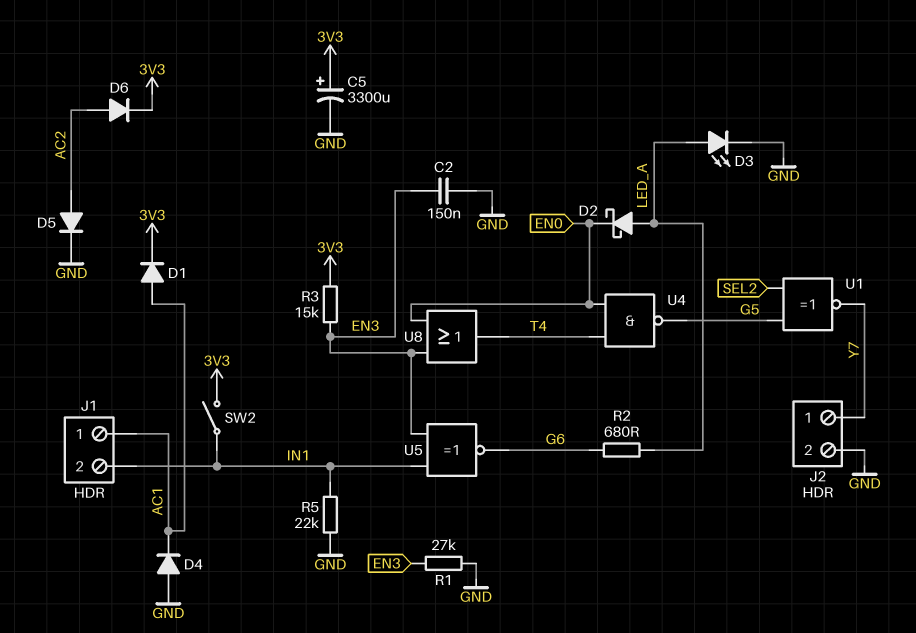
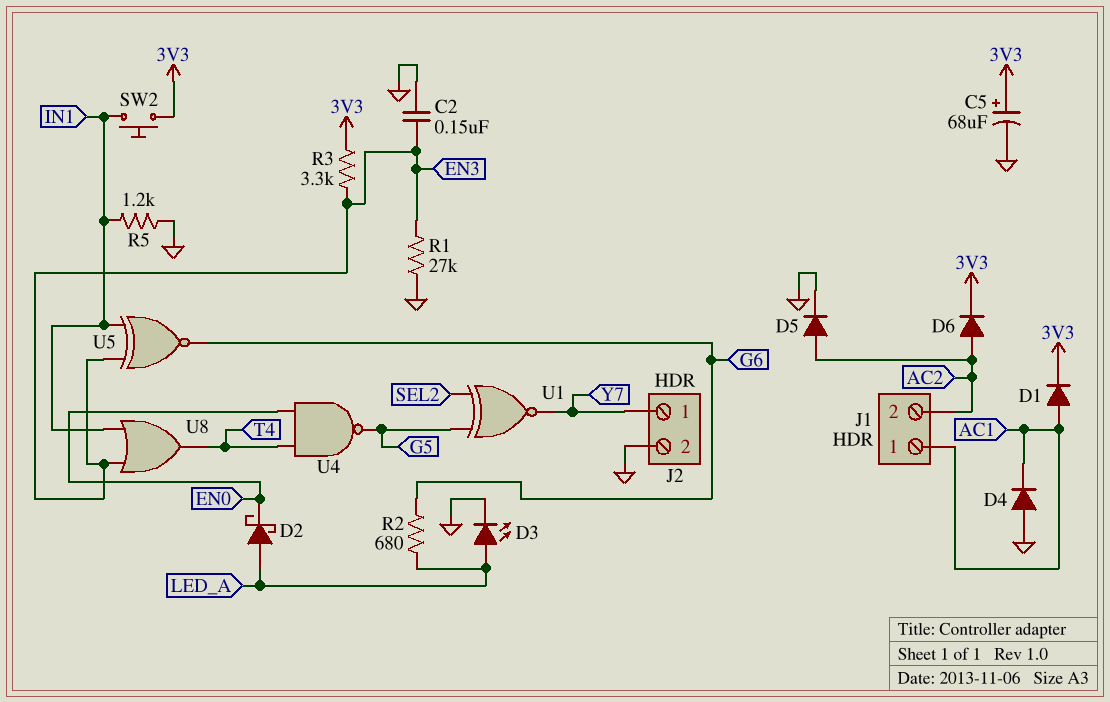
C5: 3300uF (plus 3V3, minus GND) -> 68uF (plus 3V3, minus GND)
J1 pin 2: IN1 -> AC2
R3: 15k (3V3, EN3) -> 3.3k (3V3, EN3)
R5: 22k (GND, IN1) -> 1.2k (GND, IN1)
SW2: switch (3V3, IN1) -> button (3V3, IN1)
U8: OR (in EN0, in EN3, out T4) -> OR (in EN3, in IN1, out T4)

